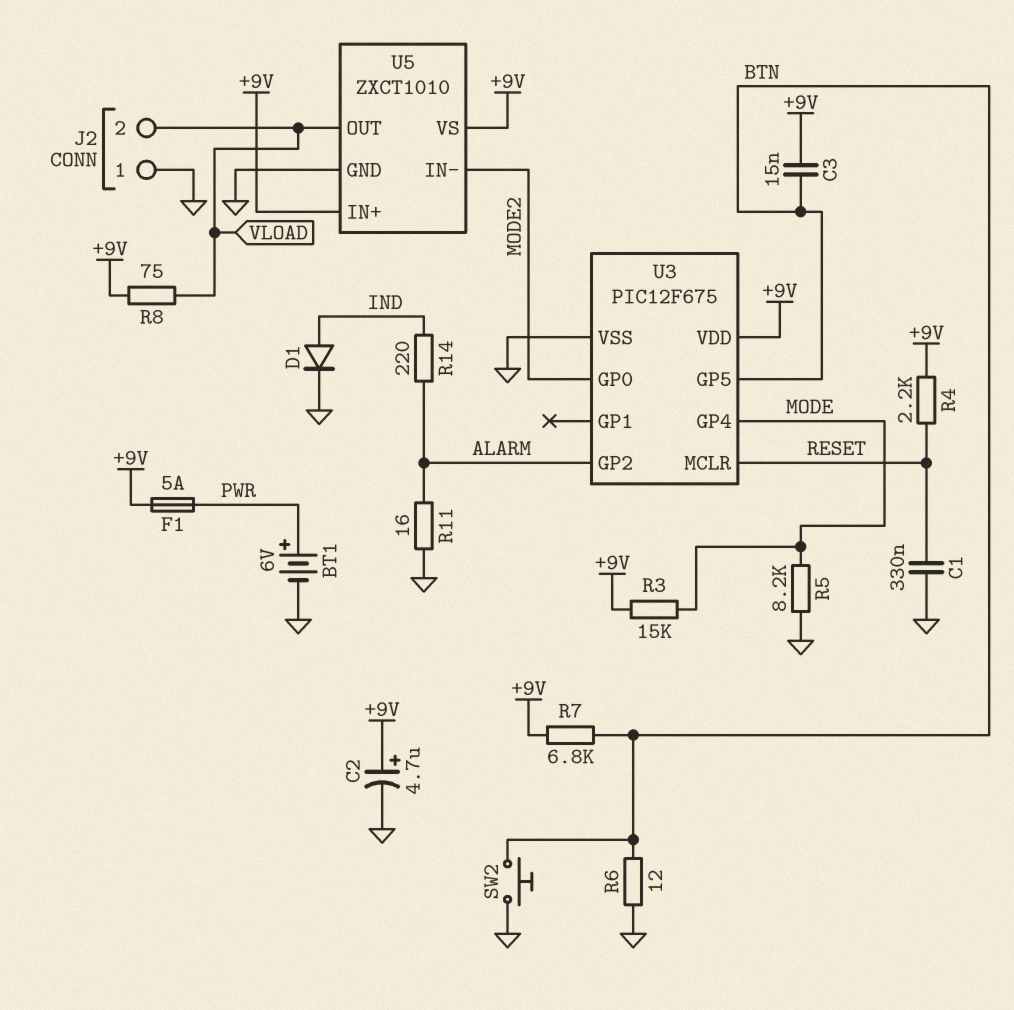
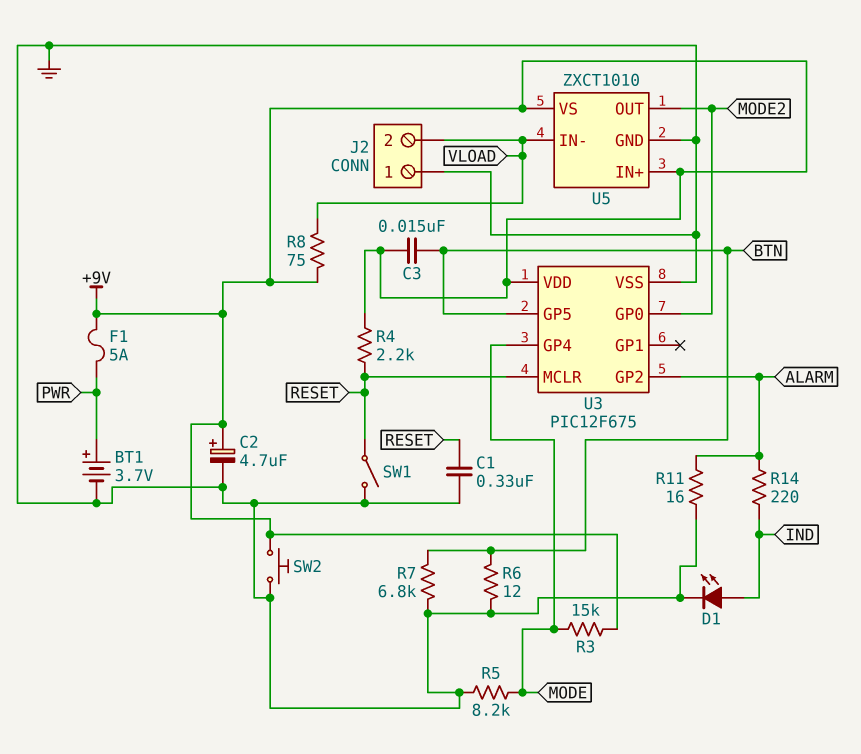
BT1: 6V (plus PWR, minus GND) -> 3.7V (plus PWR, minus GND)
D1: diode (A IND, K GND) -> LED (A IND, K GND)
R7: 6.8k (+9V, BTN) -> 6.8k (BTN, GND)
SW1: none -> switch (GND, RESET)
SW2: button (BTN, GND) -> button (+9V, GND)
U5 pin IN-: MODE2 -> VLOAD
U5 pin OUT: VLOAD -> MODE2

